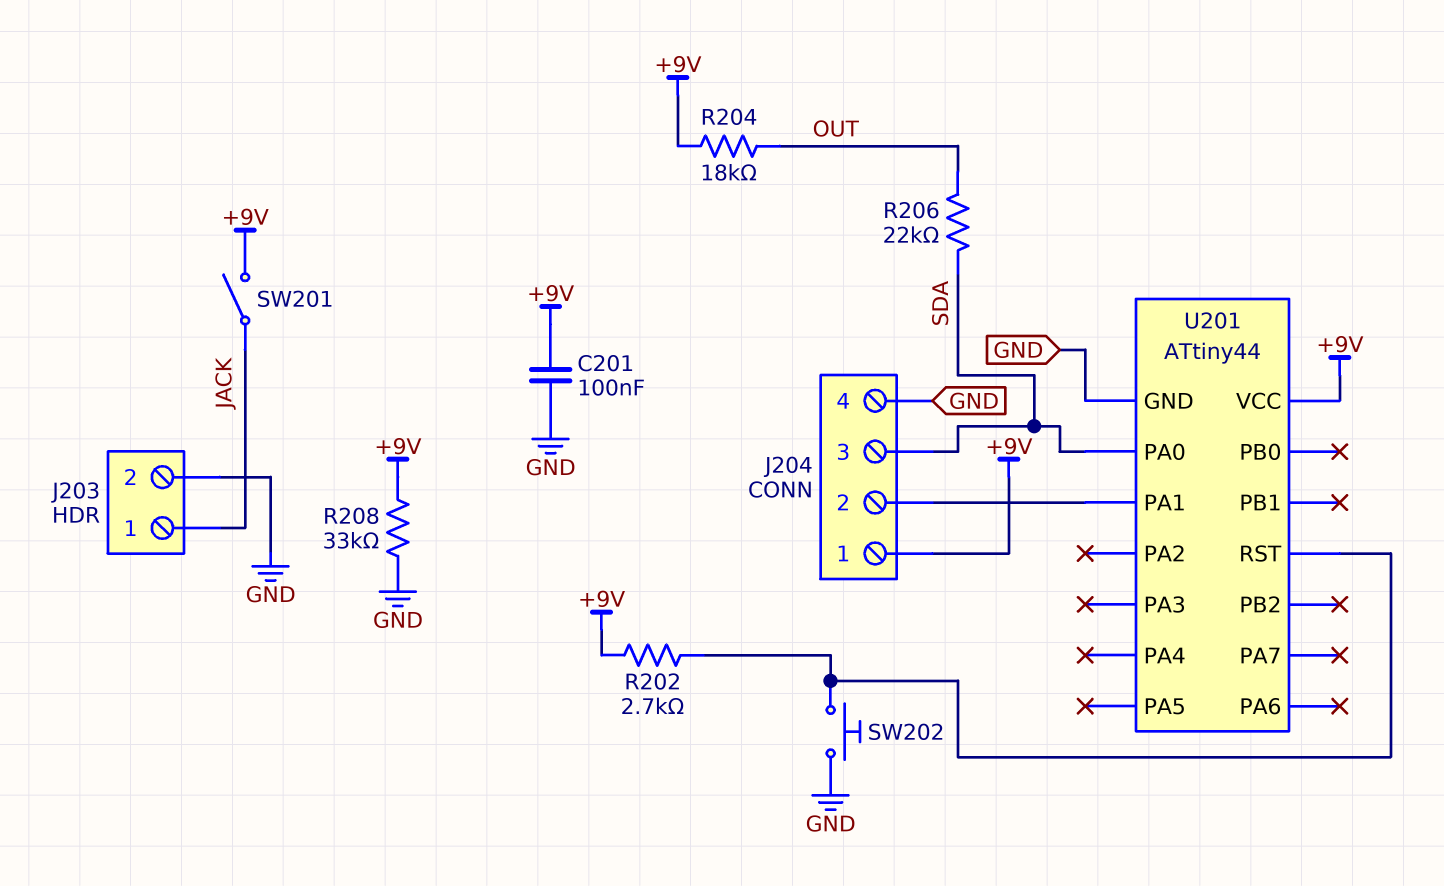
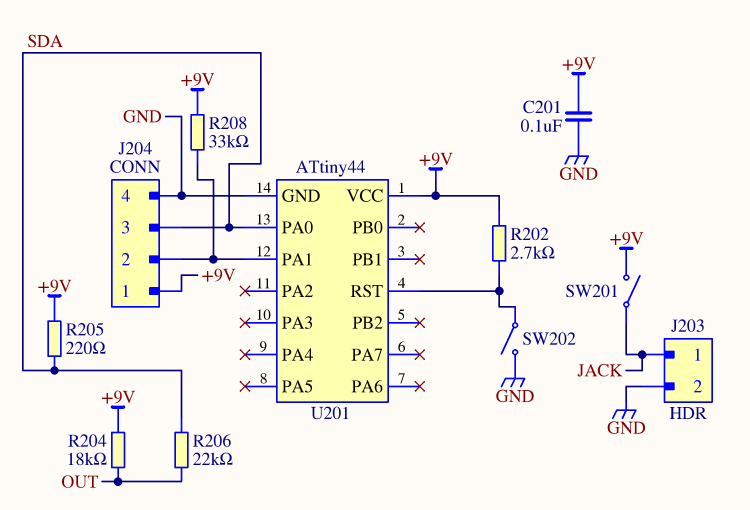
R205: none -> 220 (+9V, SDA)
R208: 33k (+9V, GND) -> 33k (+9V, J204/2)
SW202: button (GND, U201/RST) -> switch (GND, U201/RST)

